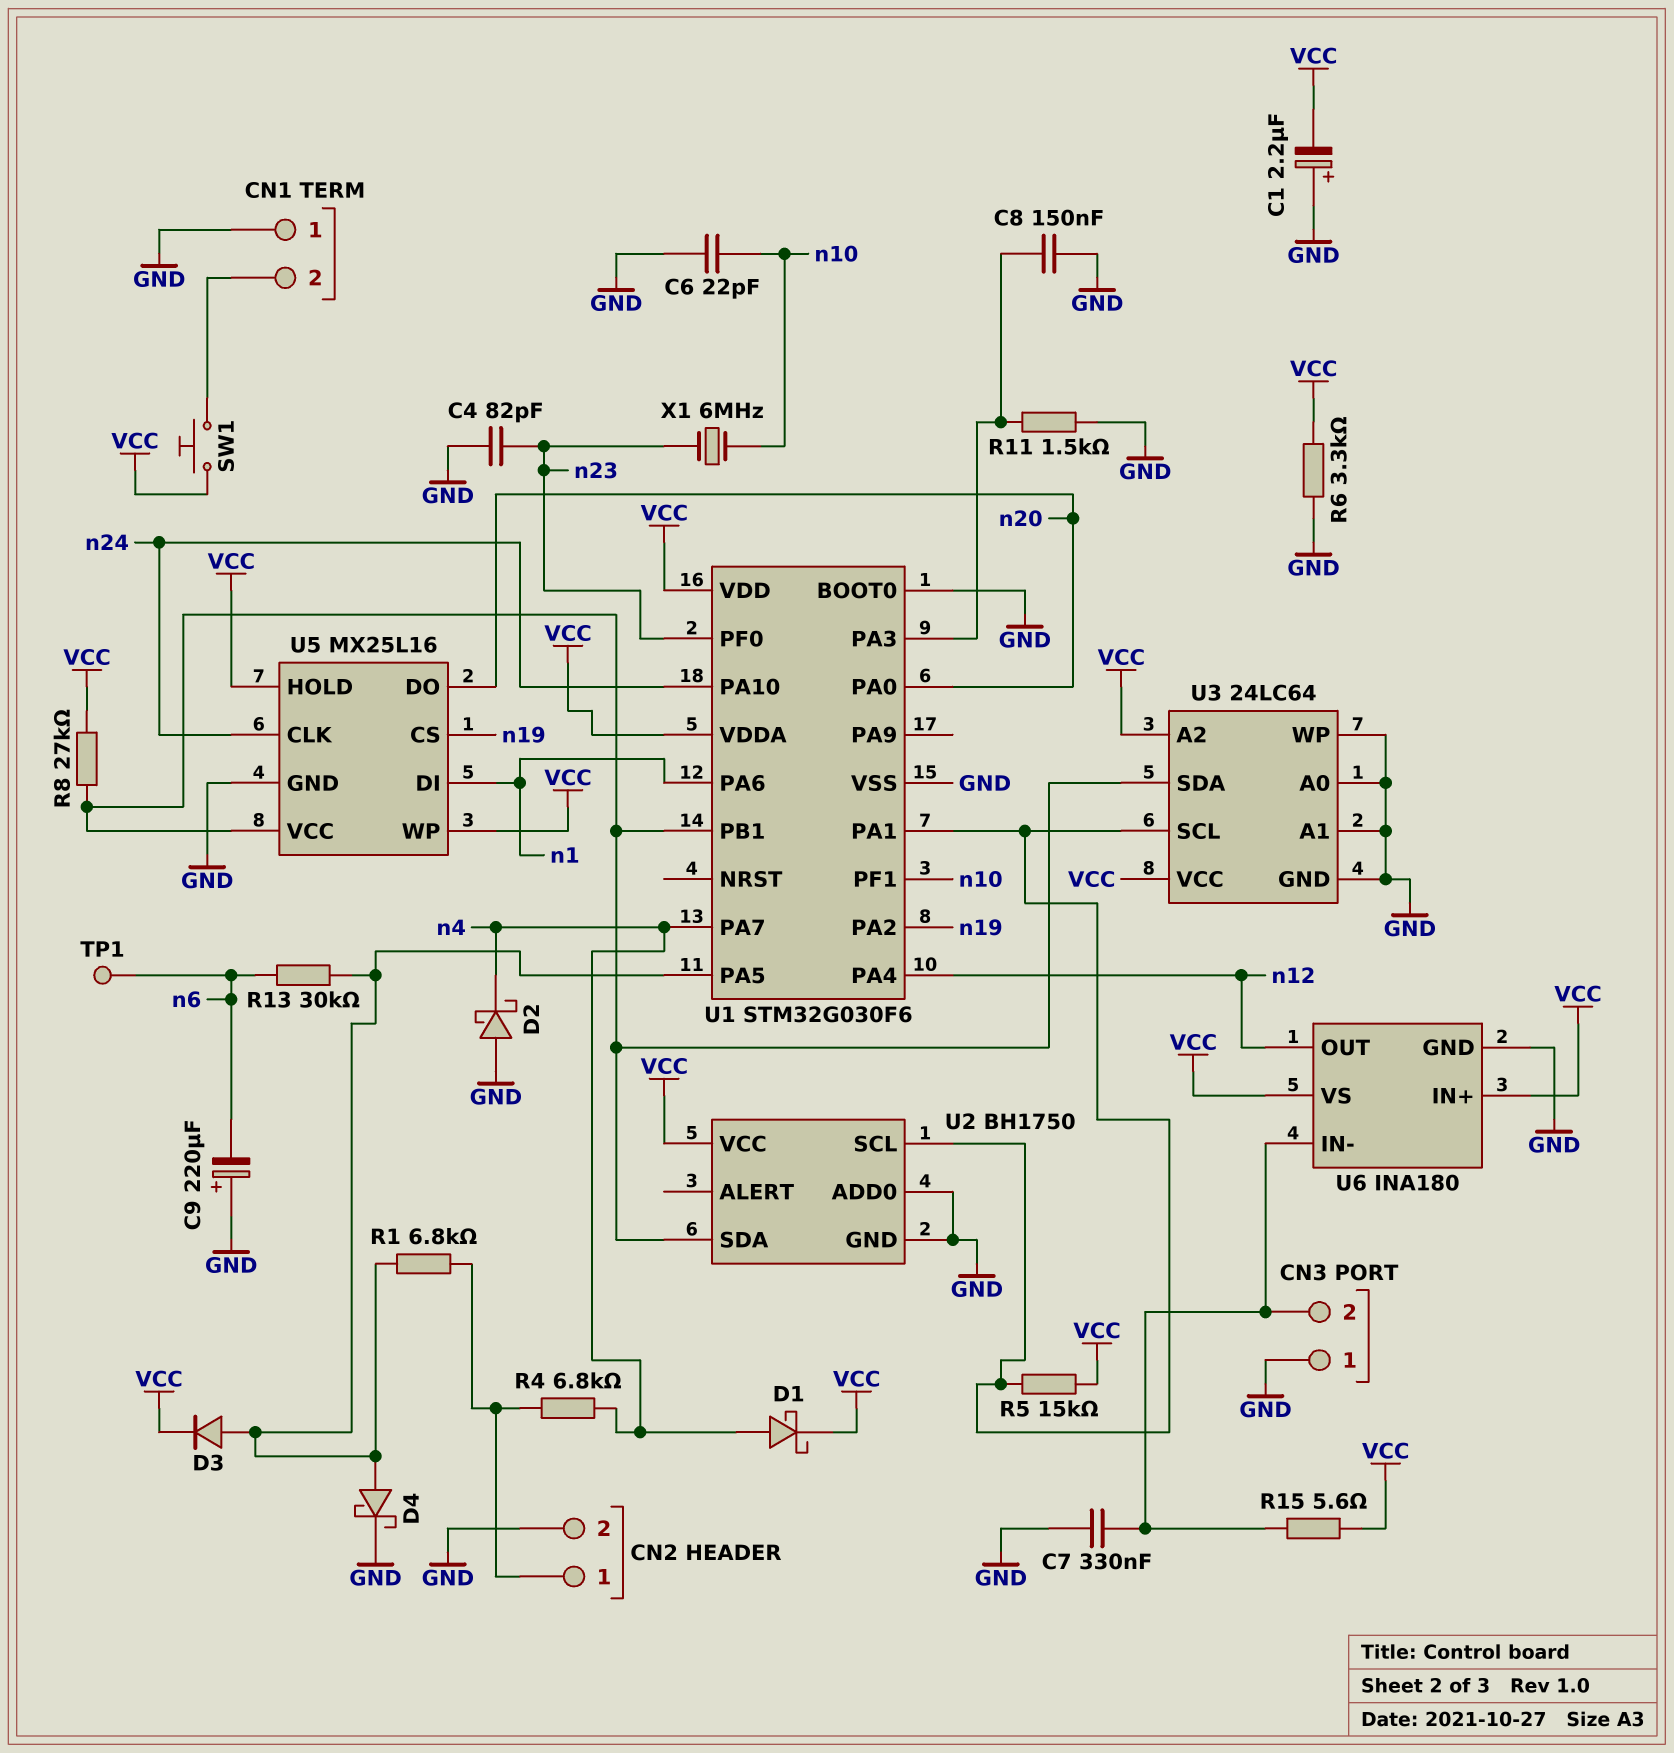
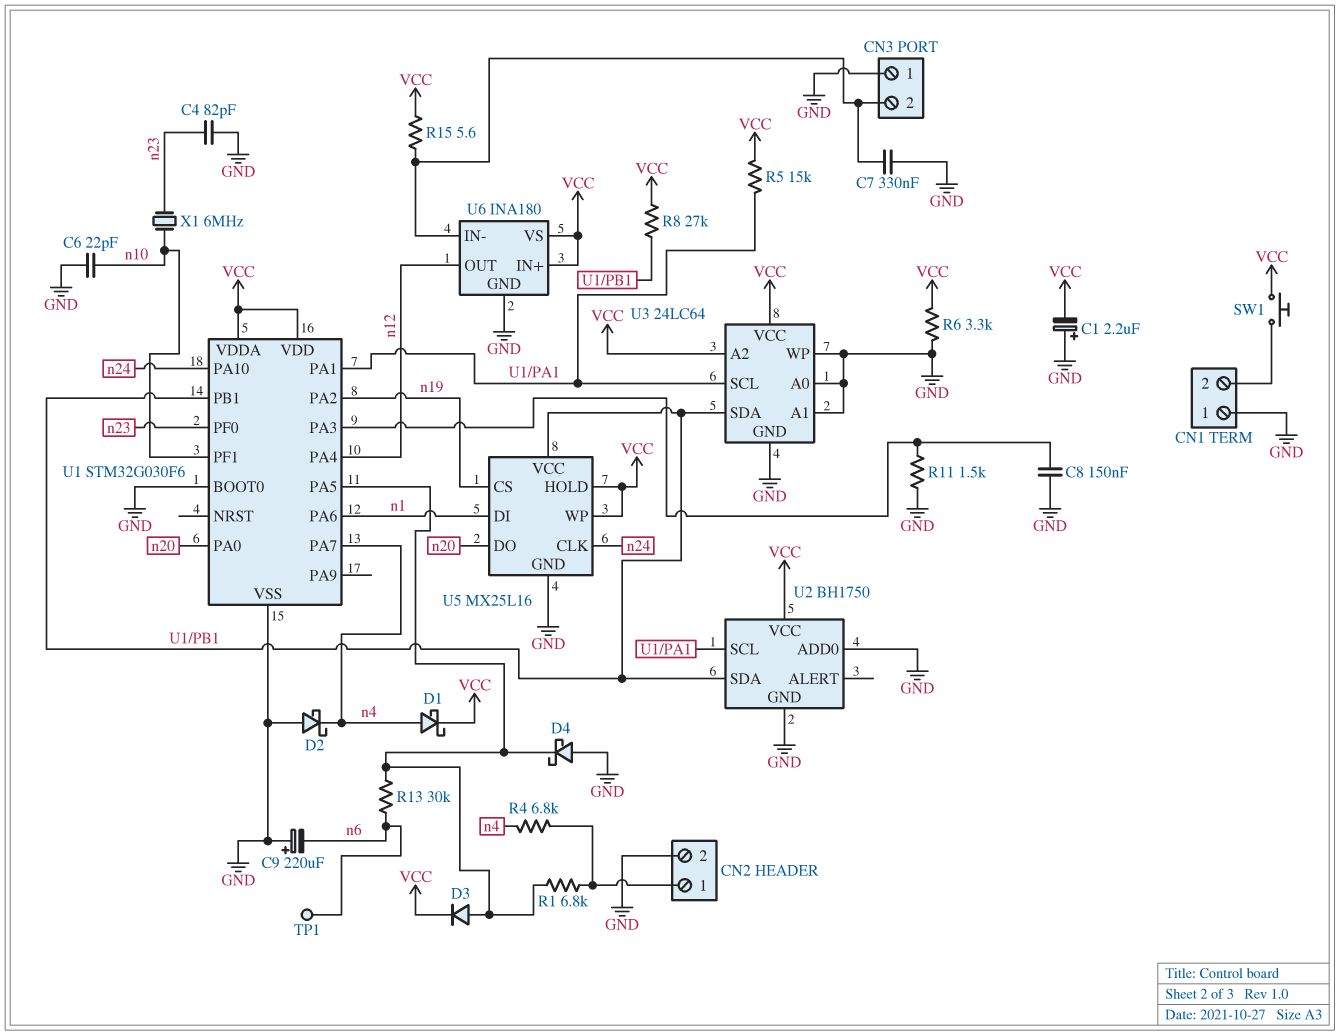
D4: schottky (A U1/PA5, K GND) -> schottky (A GND, K U1/PA5)

